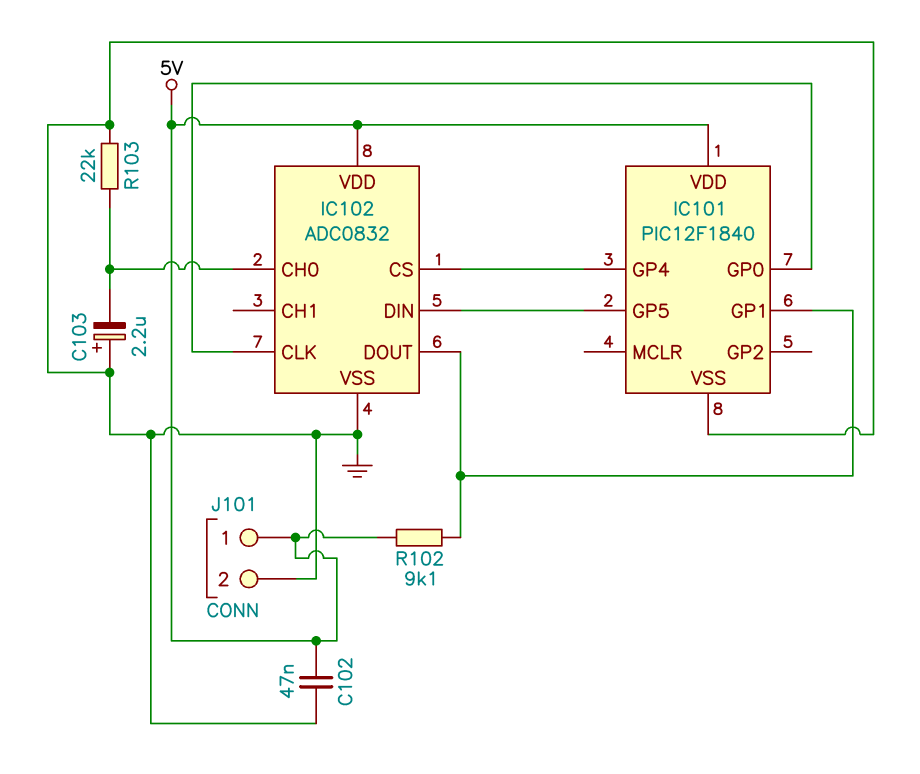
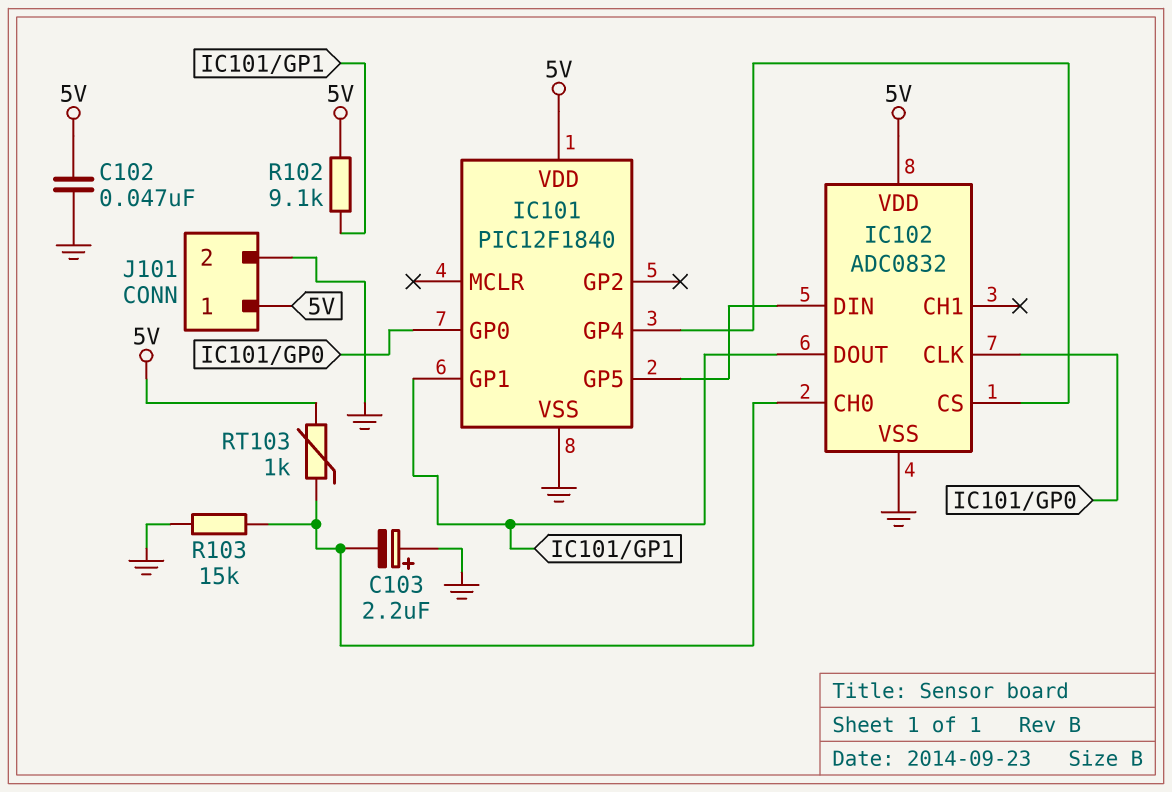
R103: 22k (GND, IC102/CH0) -> 15k (GND, IC102/CH0)
RT103: none -> 1k (5V, IC102/CH0)

